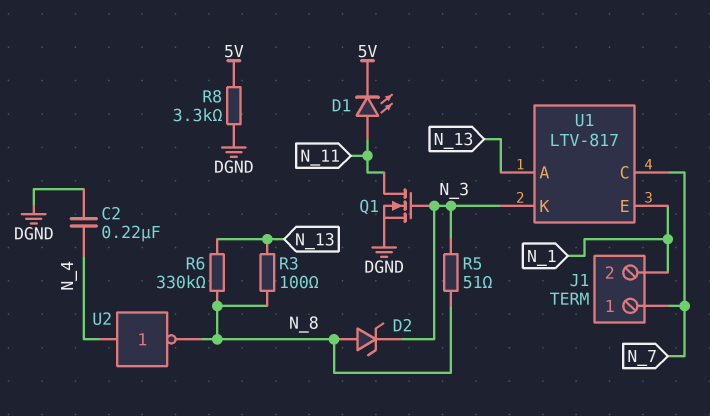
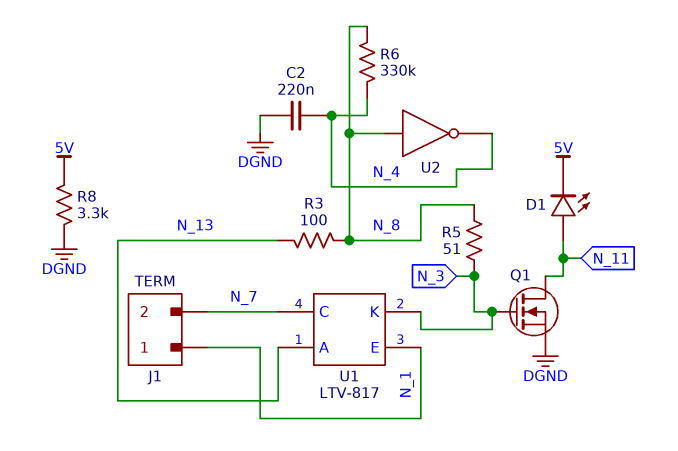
D2: zener (A N_8, K N_3) -> none
J1 pin 1: N_7 -> N_1
J1 pin 2: N_1 -> N_7
R6: 330k (N_8, N_13) -> 330k (N_4, N_8)
U2: NOT (in N_4, out N_8) -> NOT (in N_8, out N_4)

